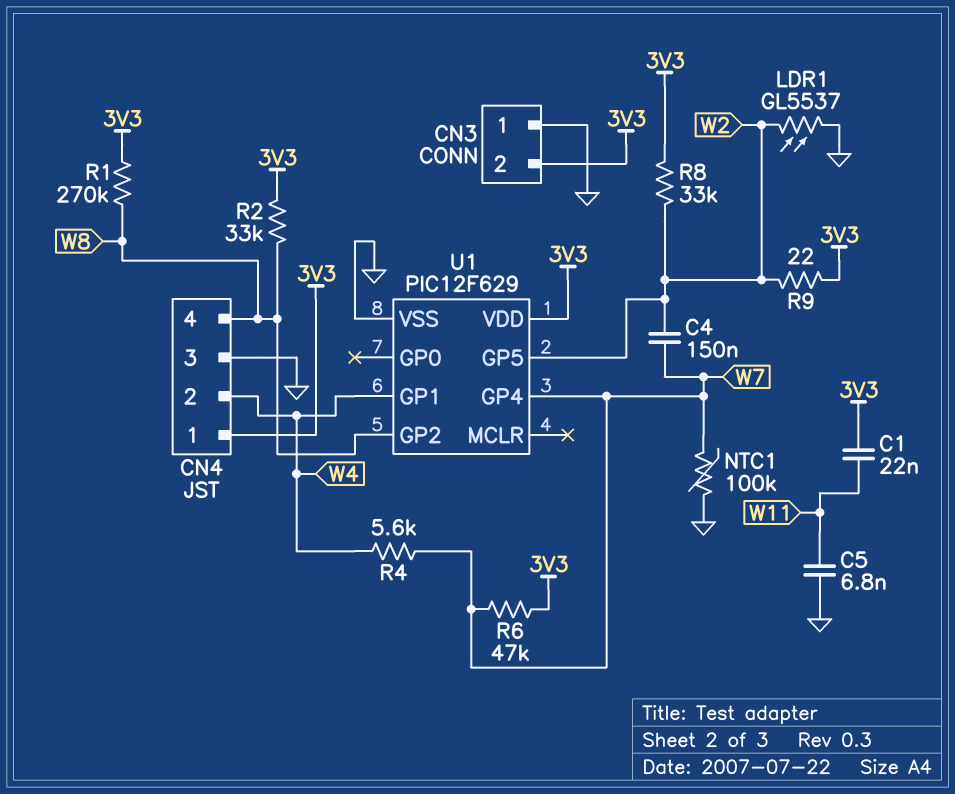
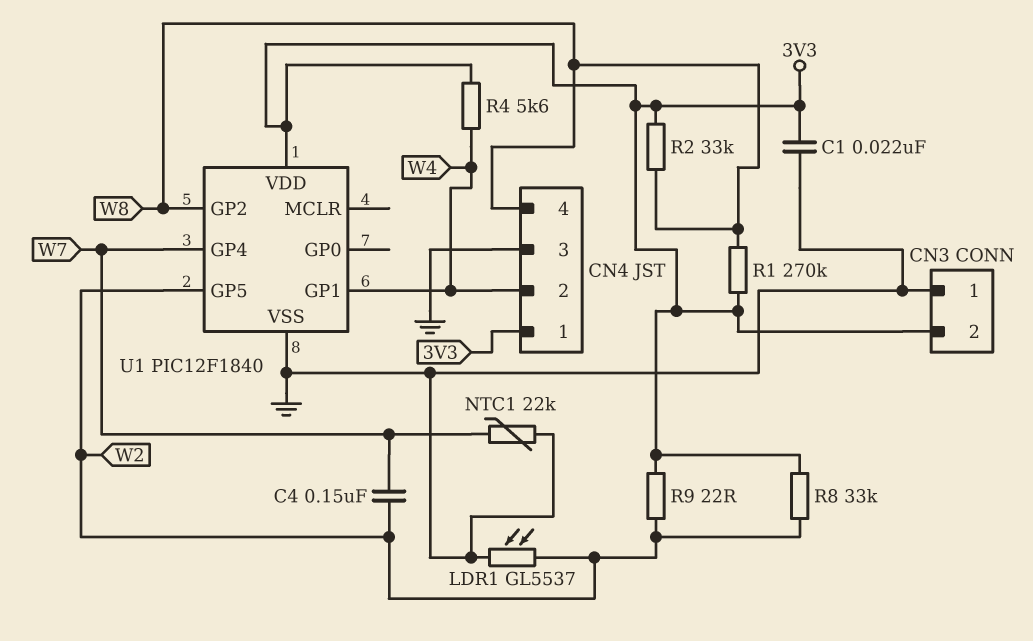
C1: 22nF (3V3, W11) -> 22nF (3V3, GND)
C5: 6.8nF (GND, W11) -> none
NTC1: 100k (GND, W7) -> 22k (GND, W7)
R4: 5.6k (W4, W7) -> 5.6k (3V3, W4)
R6: 47k (3V3, W7) -> none
U1: PIC12F629 -> PIC12F1840

